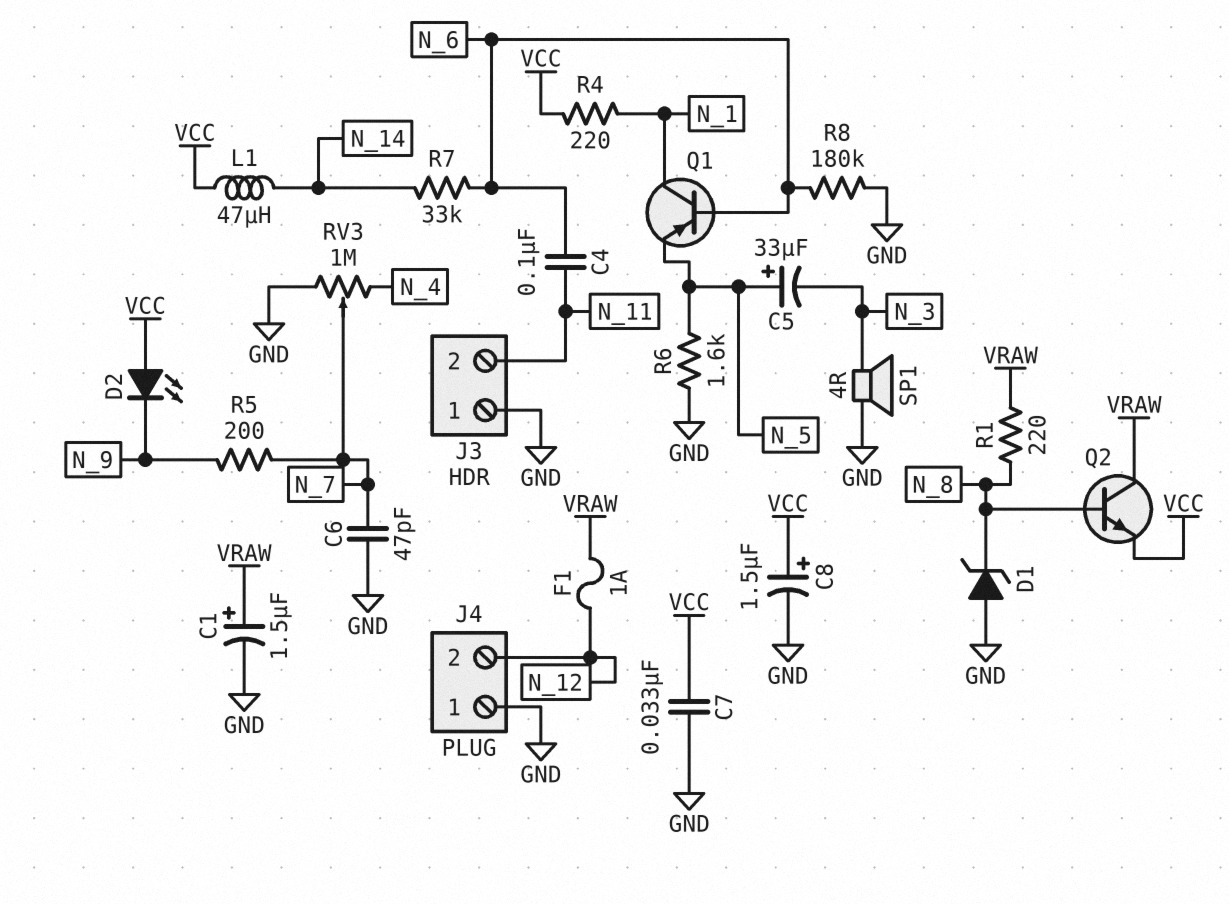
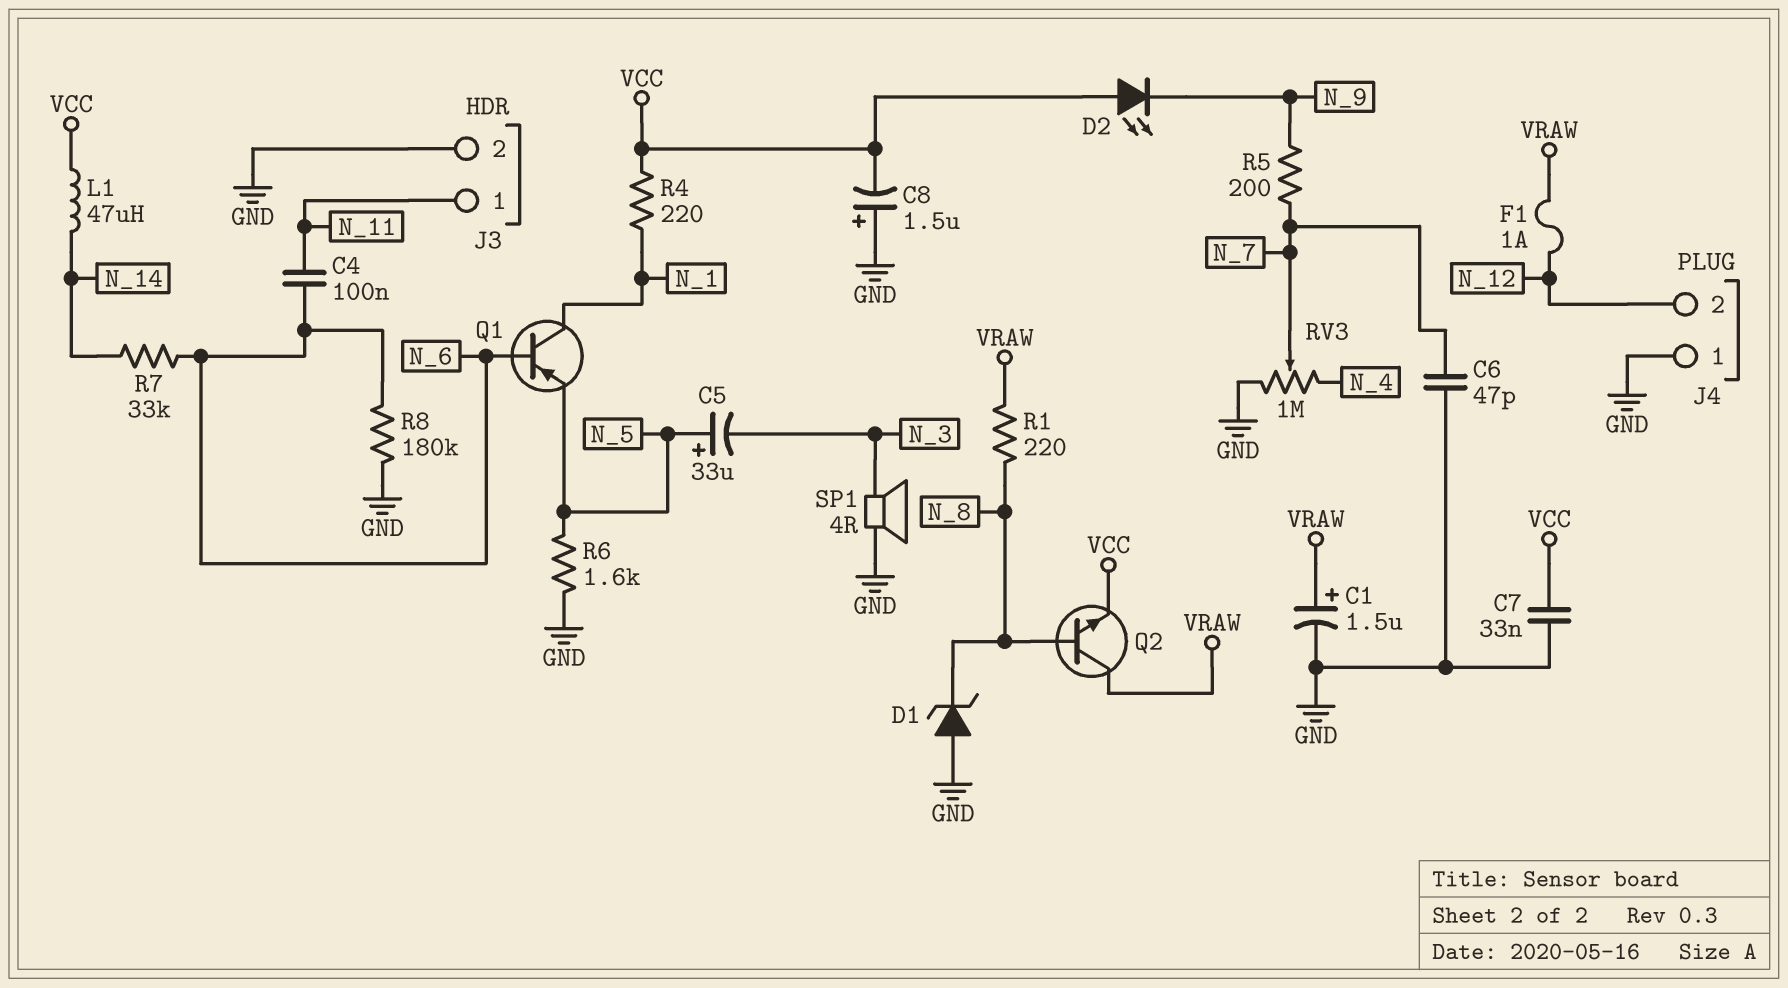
C8: 1.5uF (plus VCC, minus GND) -> 1.5uF (plus GND, minus VCC)
J3 pin 1: GND -> N_11
J3 pin 2: N_11 -> GND

